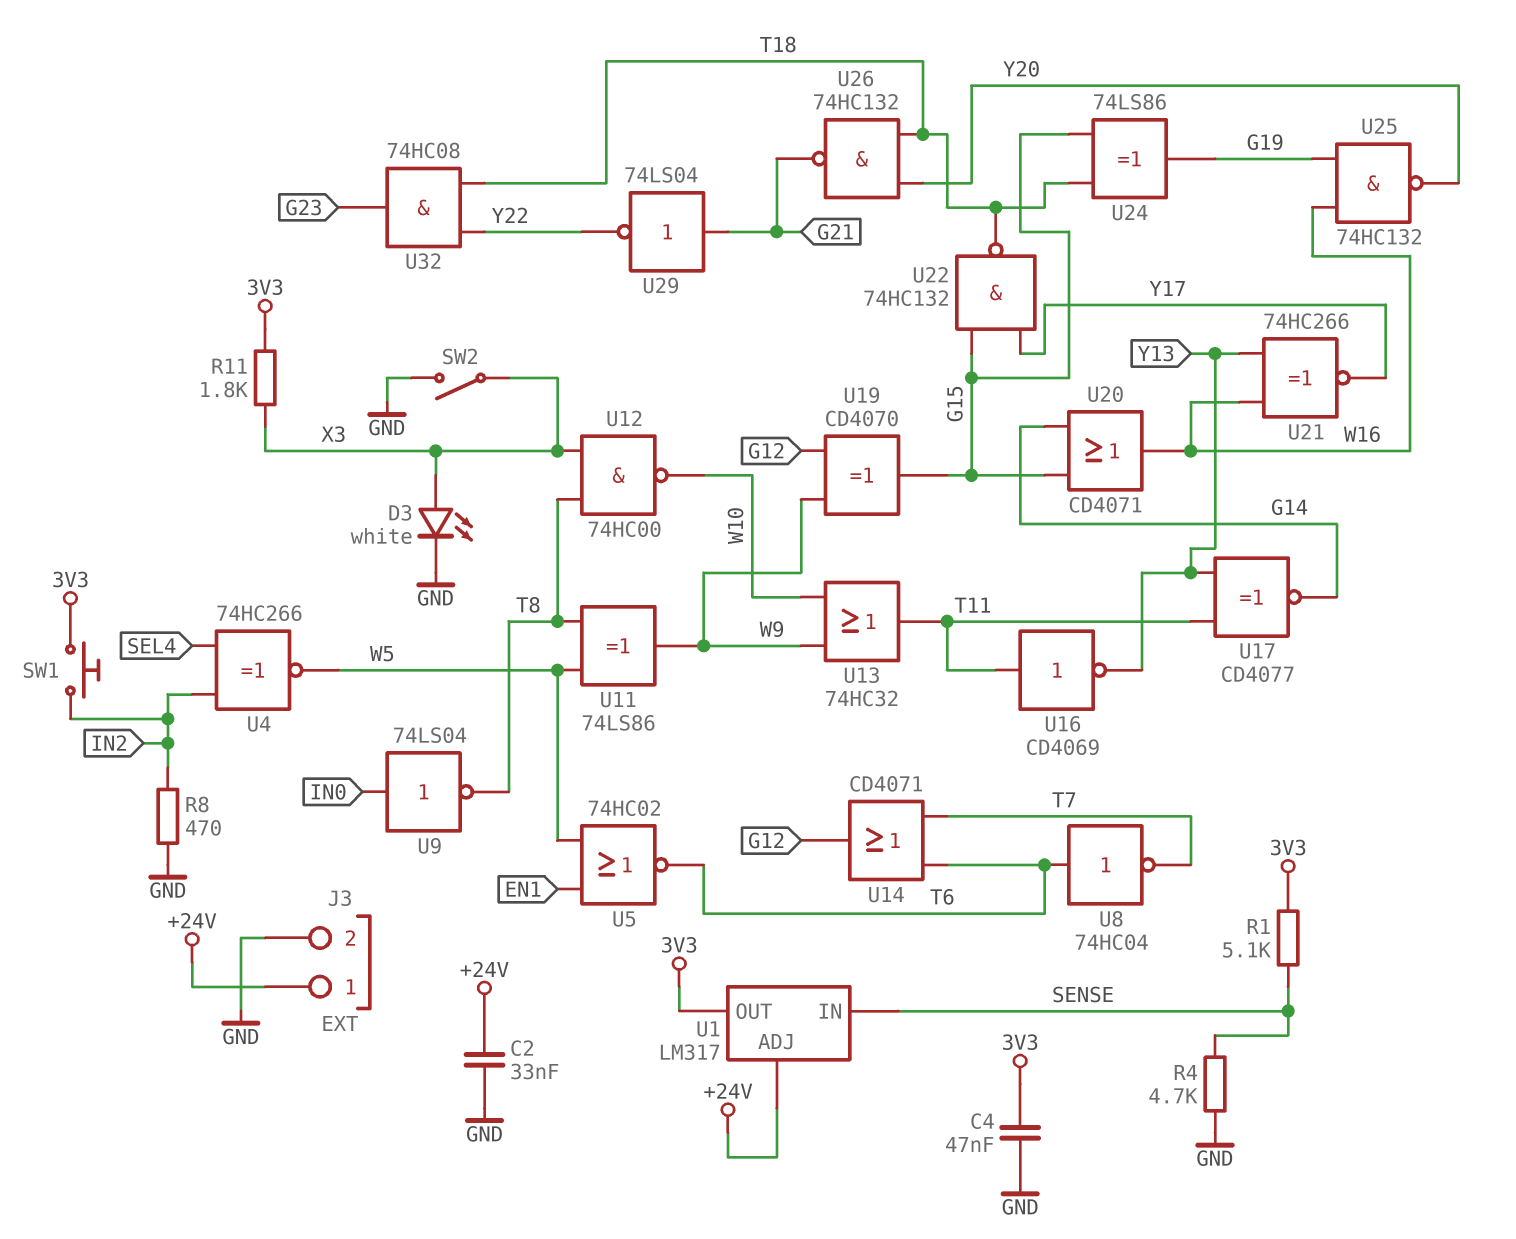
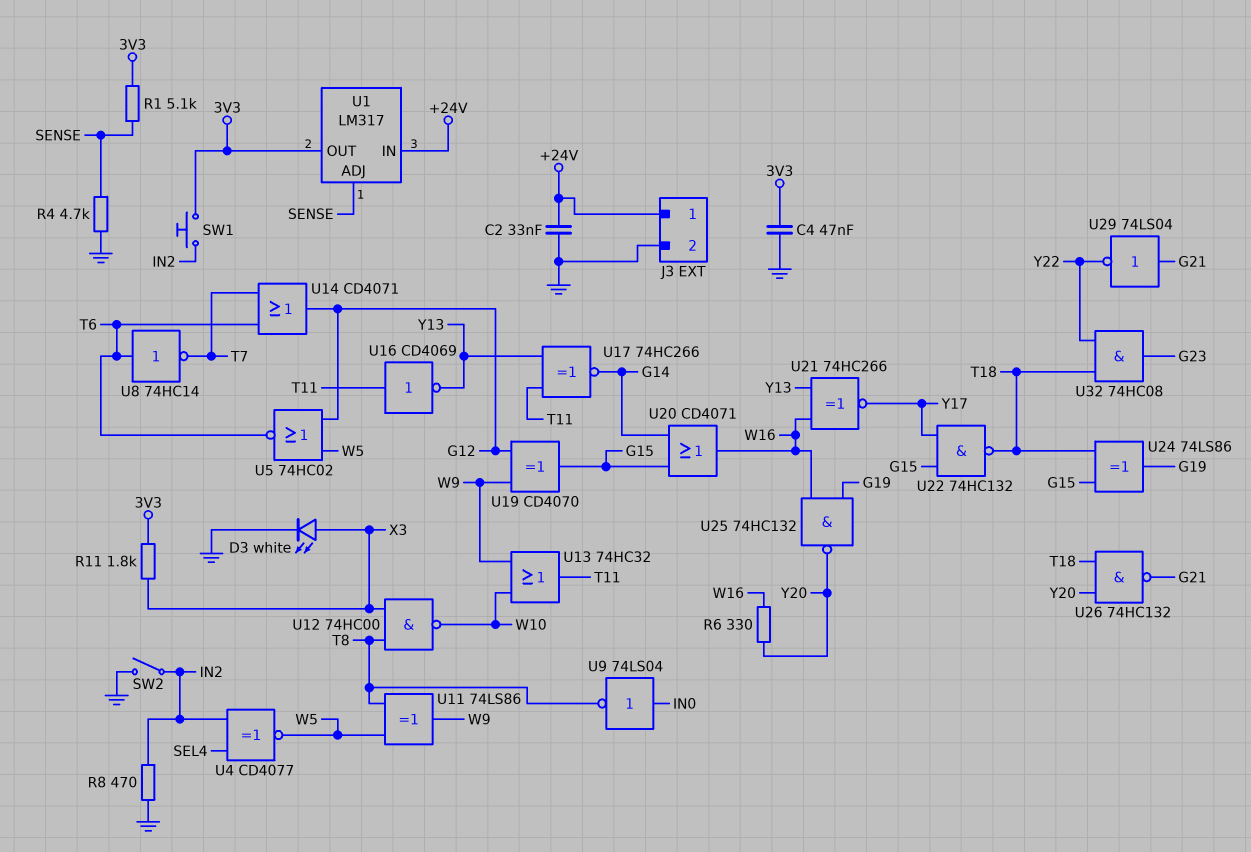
R6: none -> 330 (W16, Y20)
SW2: switch (GND, X3) -> switch (GND, IN2)
U1 pin ADJ: +24V -> SENSE
U1 pin IN: SENSE -> +24V
U4: XNOR 74HC266 (in IN2, in SEL4, out W5) -> XNOR CD4077 (in IN2, in SEL4, out W5)
U5: NOR 74HC02 (in EN1, in W5, out T6) -> NOR 74HC02 (in G12, in W5, out T6)
U8: NOT 74HC04 (in T6, out T7) -> NOT 74HC14 (in T6, out T7)
U17: XNOR CD4077 (in T11, in Y13, out G14) -> XNOR 74HC266 (in T11, in Y13, out G14)

